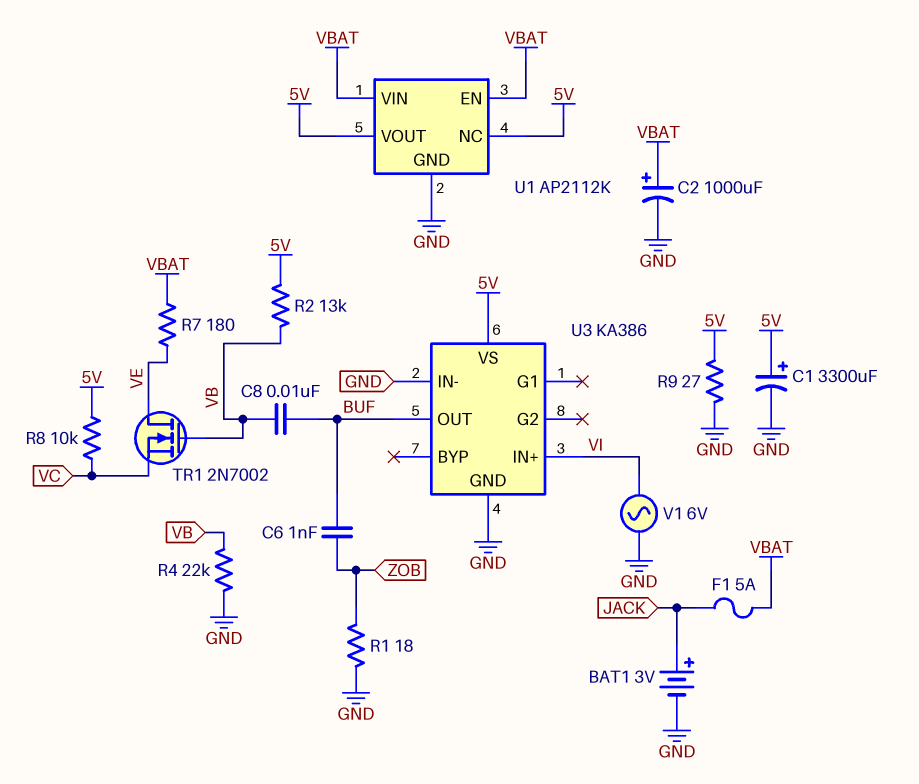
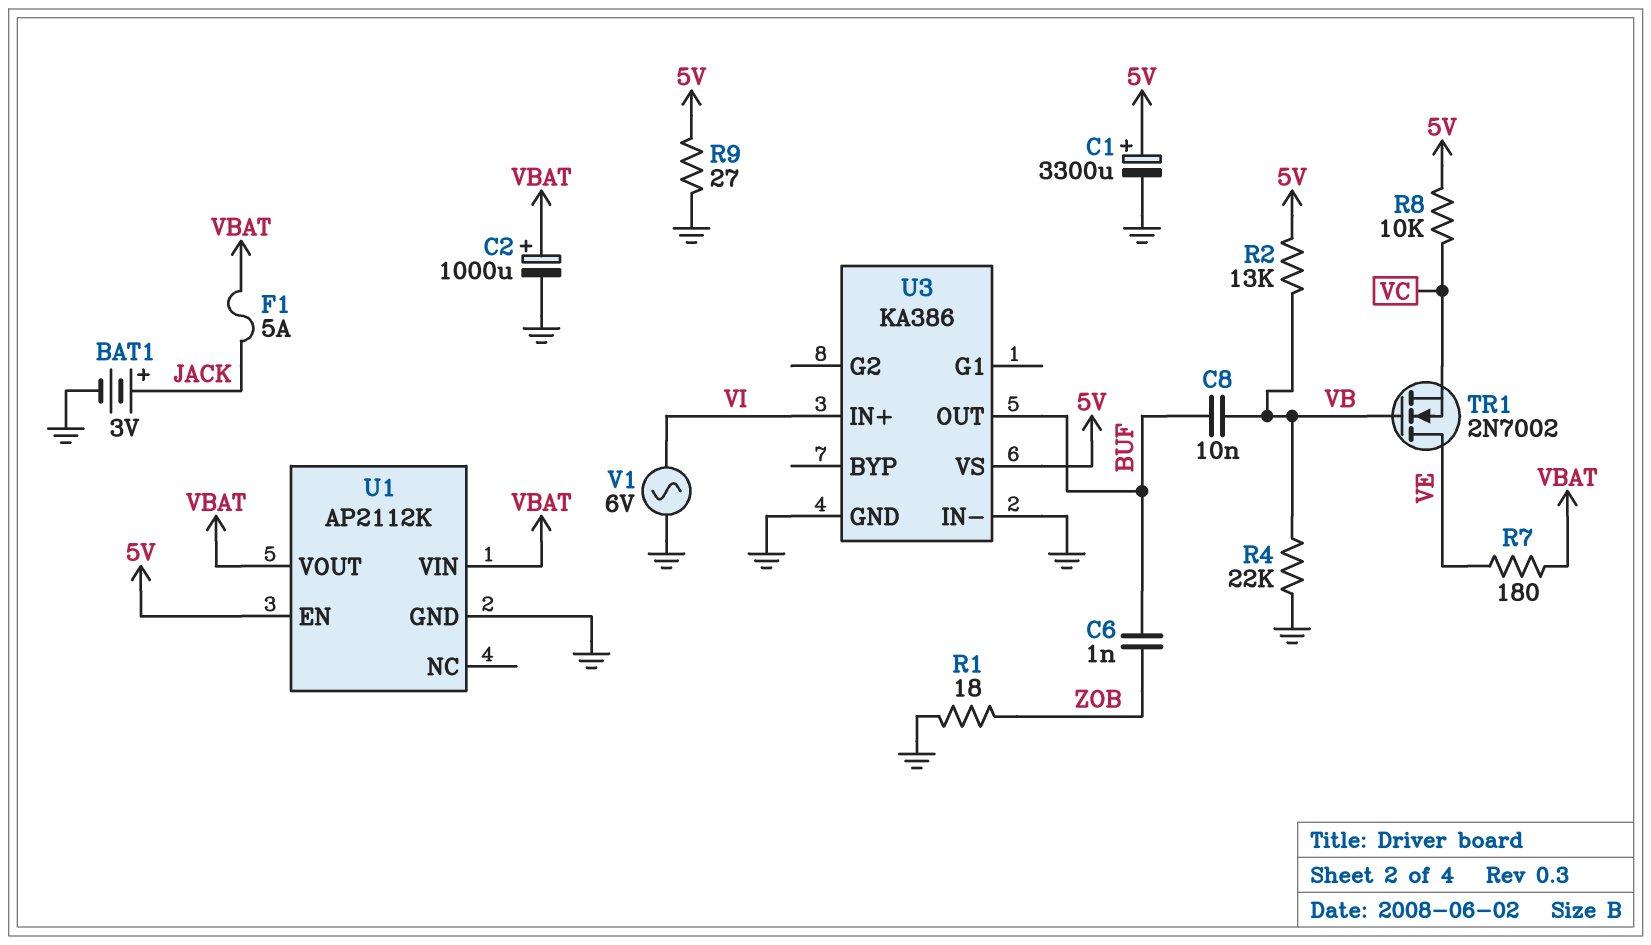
U1 pin EN: VBAT -> 5V
U1 pin NC: 5V -> none
U1 pin VOUT: 5V -> VBAT

